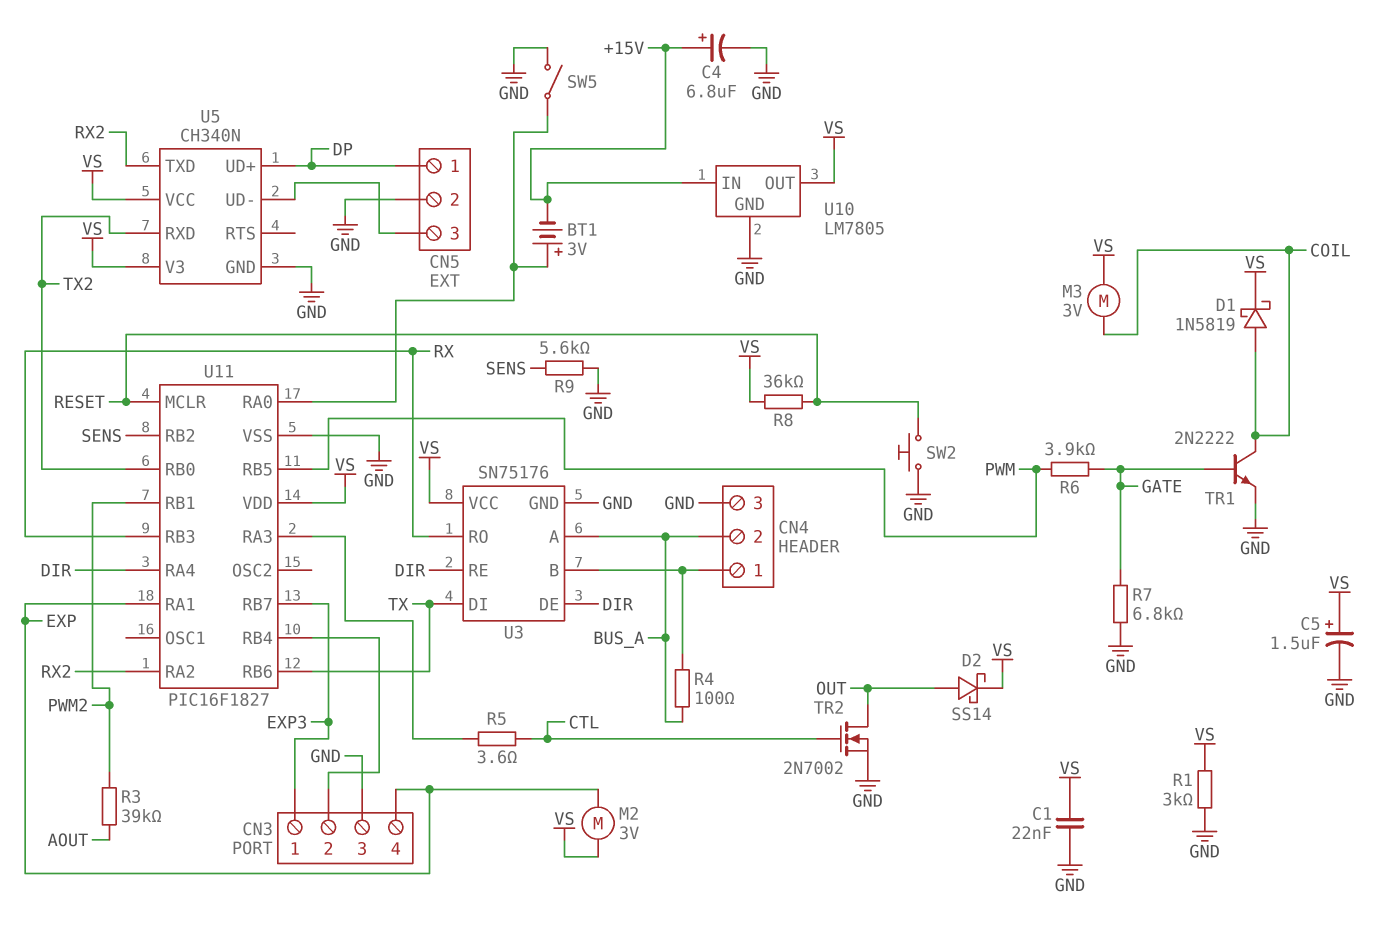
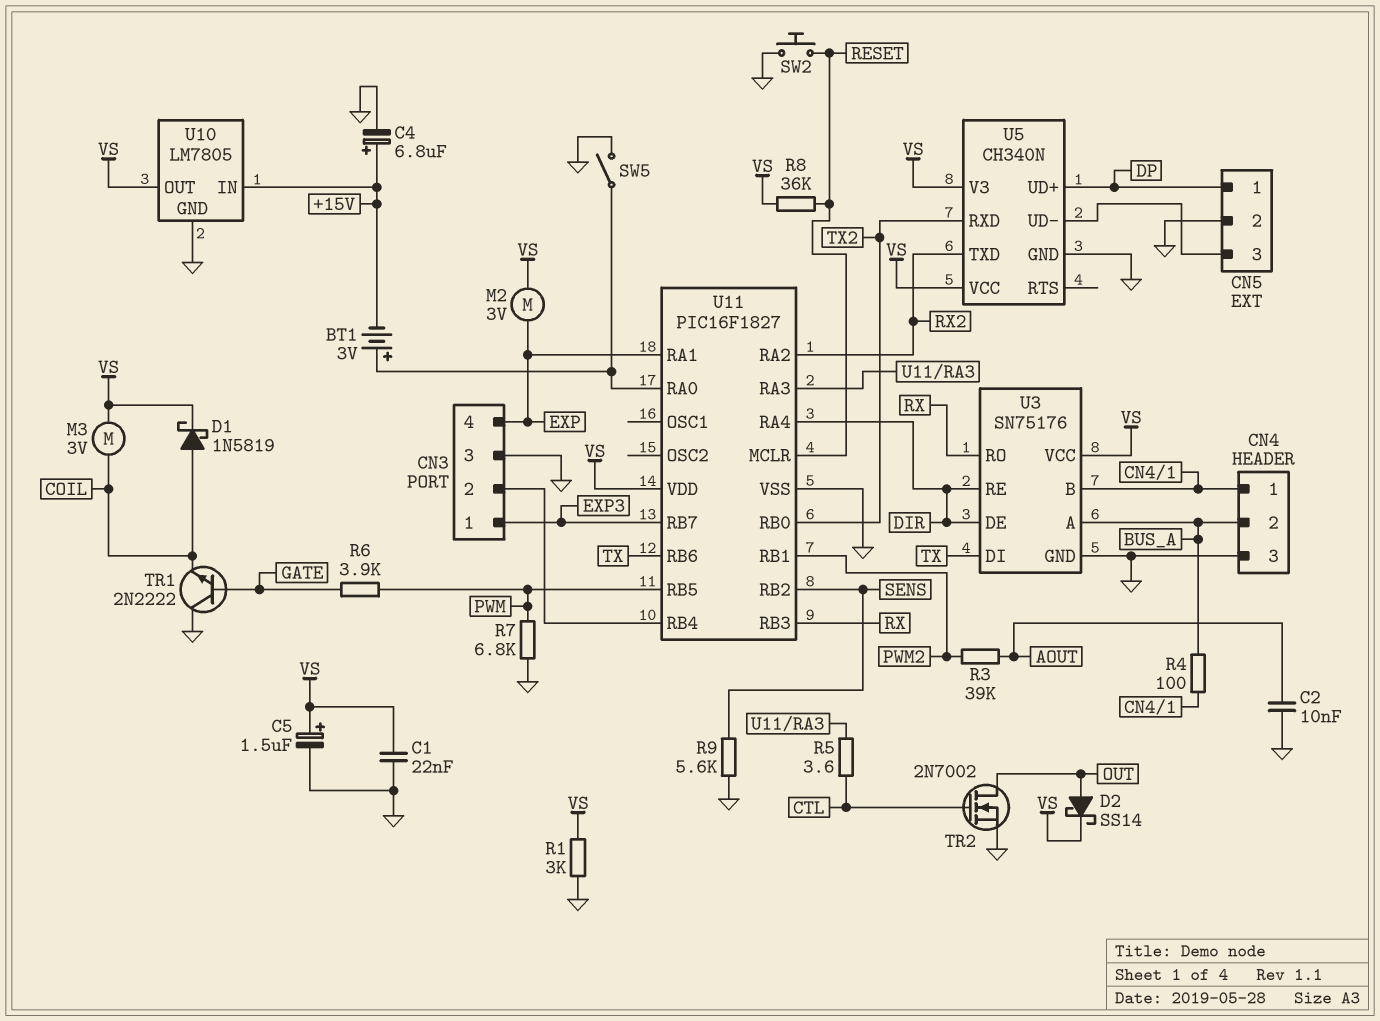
C2: none -> 10nF (AOUT, GND)
R7: 6.8k (GATE, GND) -> 6.8k (GND, PWM)
TR1: NPN 2N2222 (B GATE, C COIL, E GND) -> NPN 2N2222 (B GATE, C GND, E COIL)

